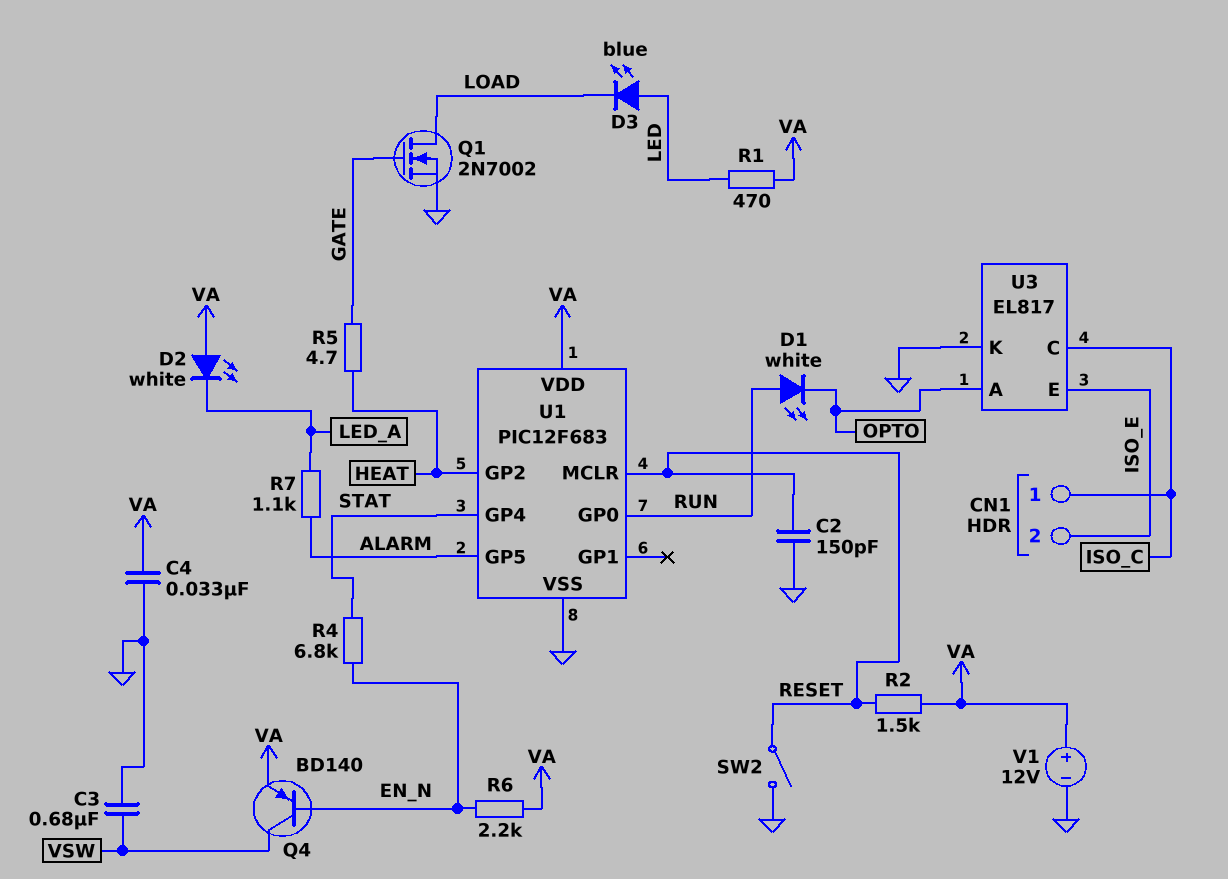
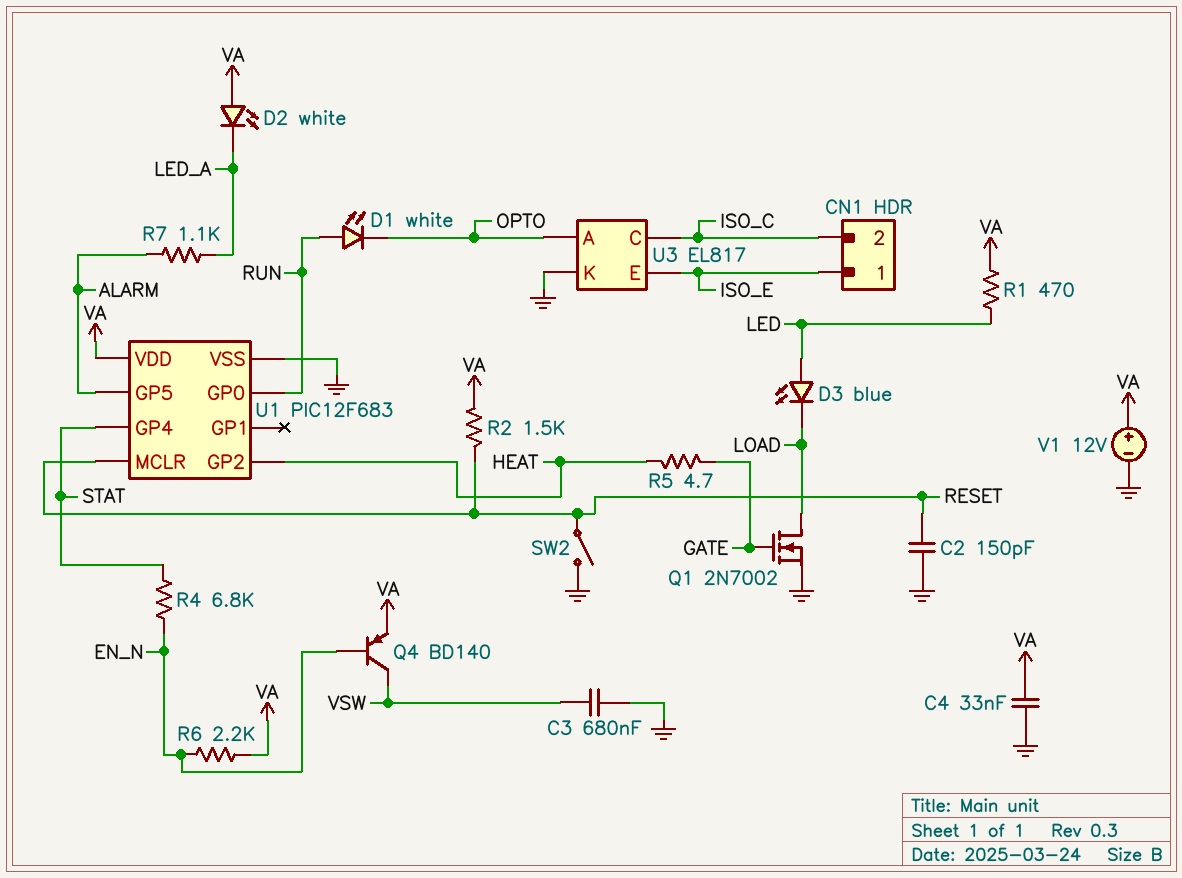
CN1 pin 1: ISO_C -> ISO_E
CN1 pin 2: ISO_E -> ISO_C

